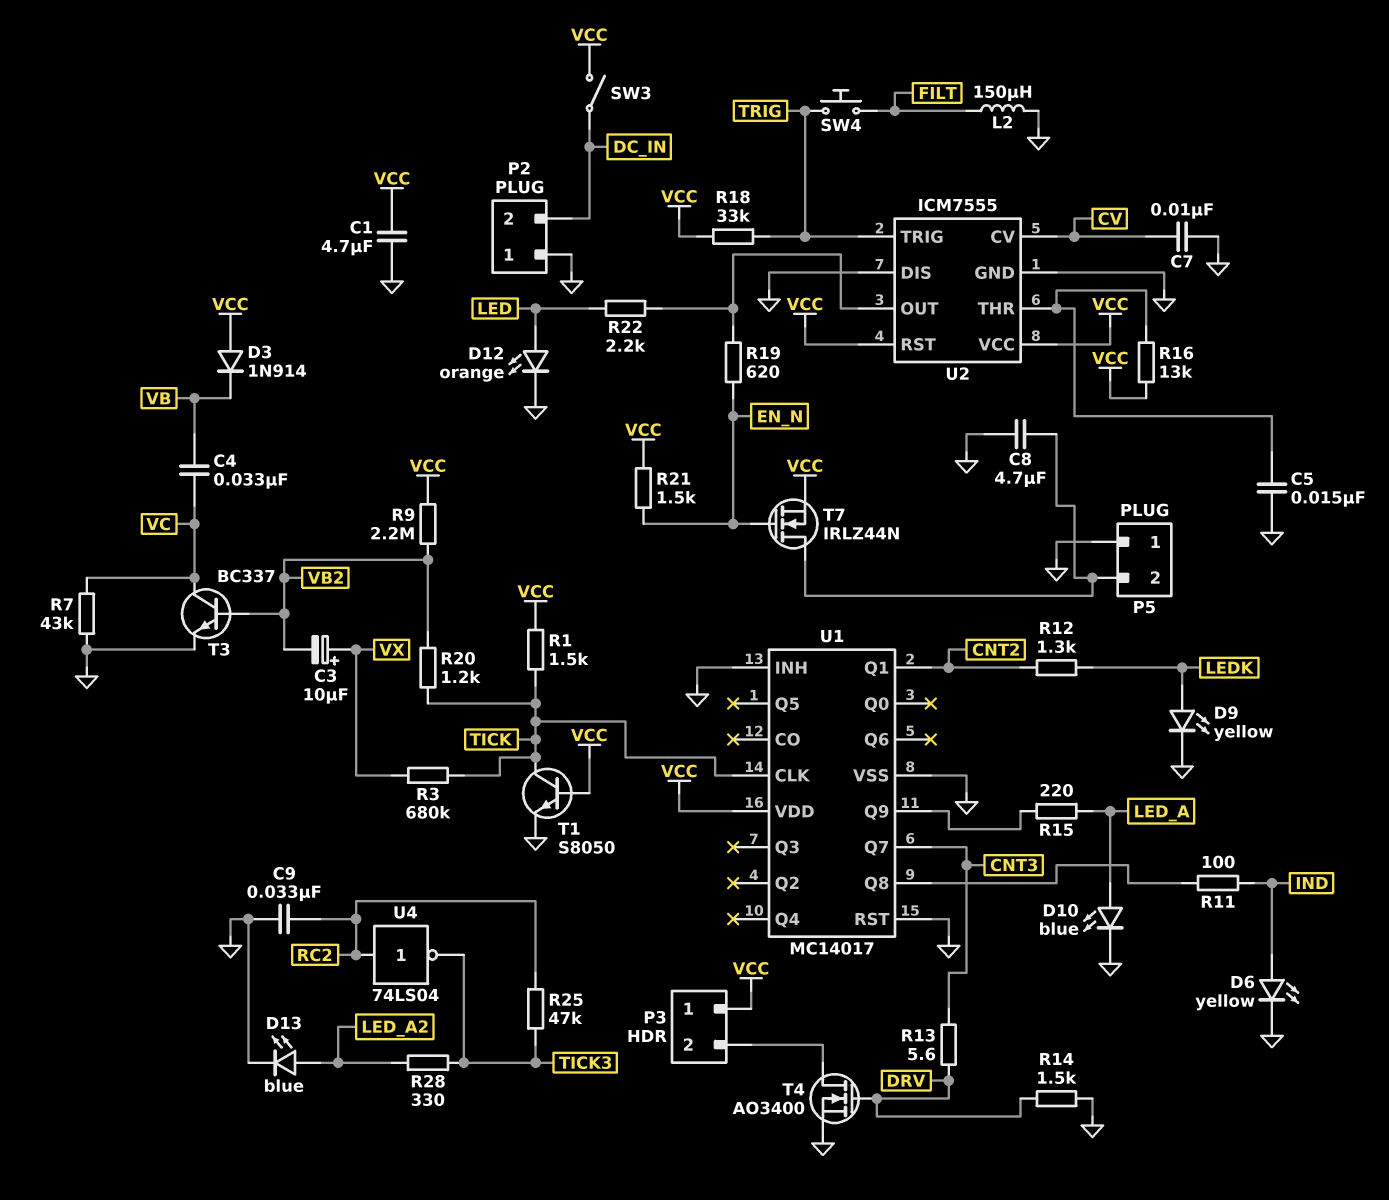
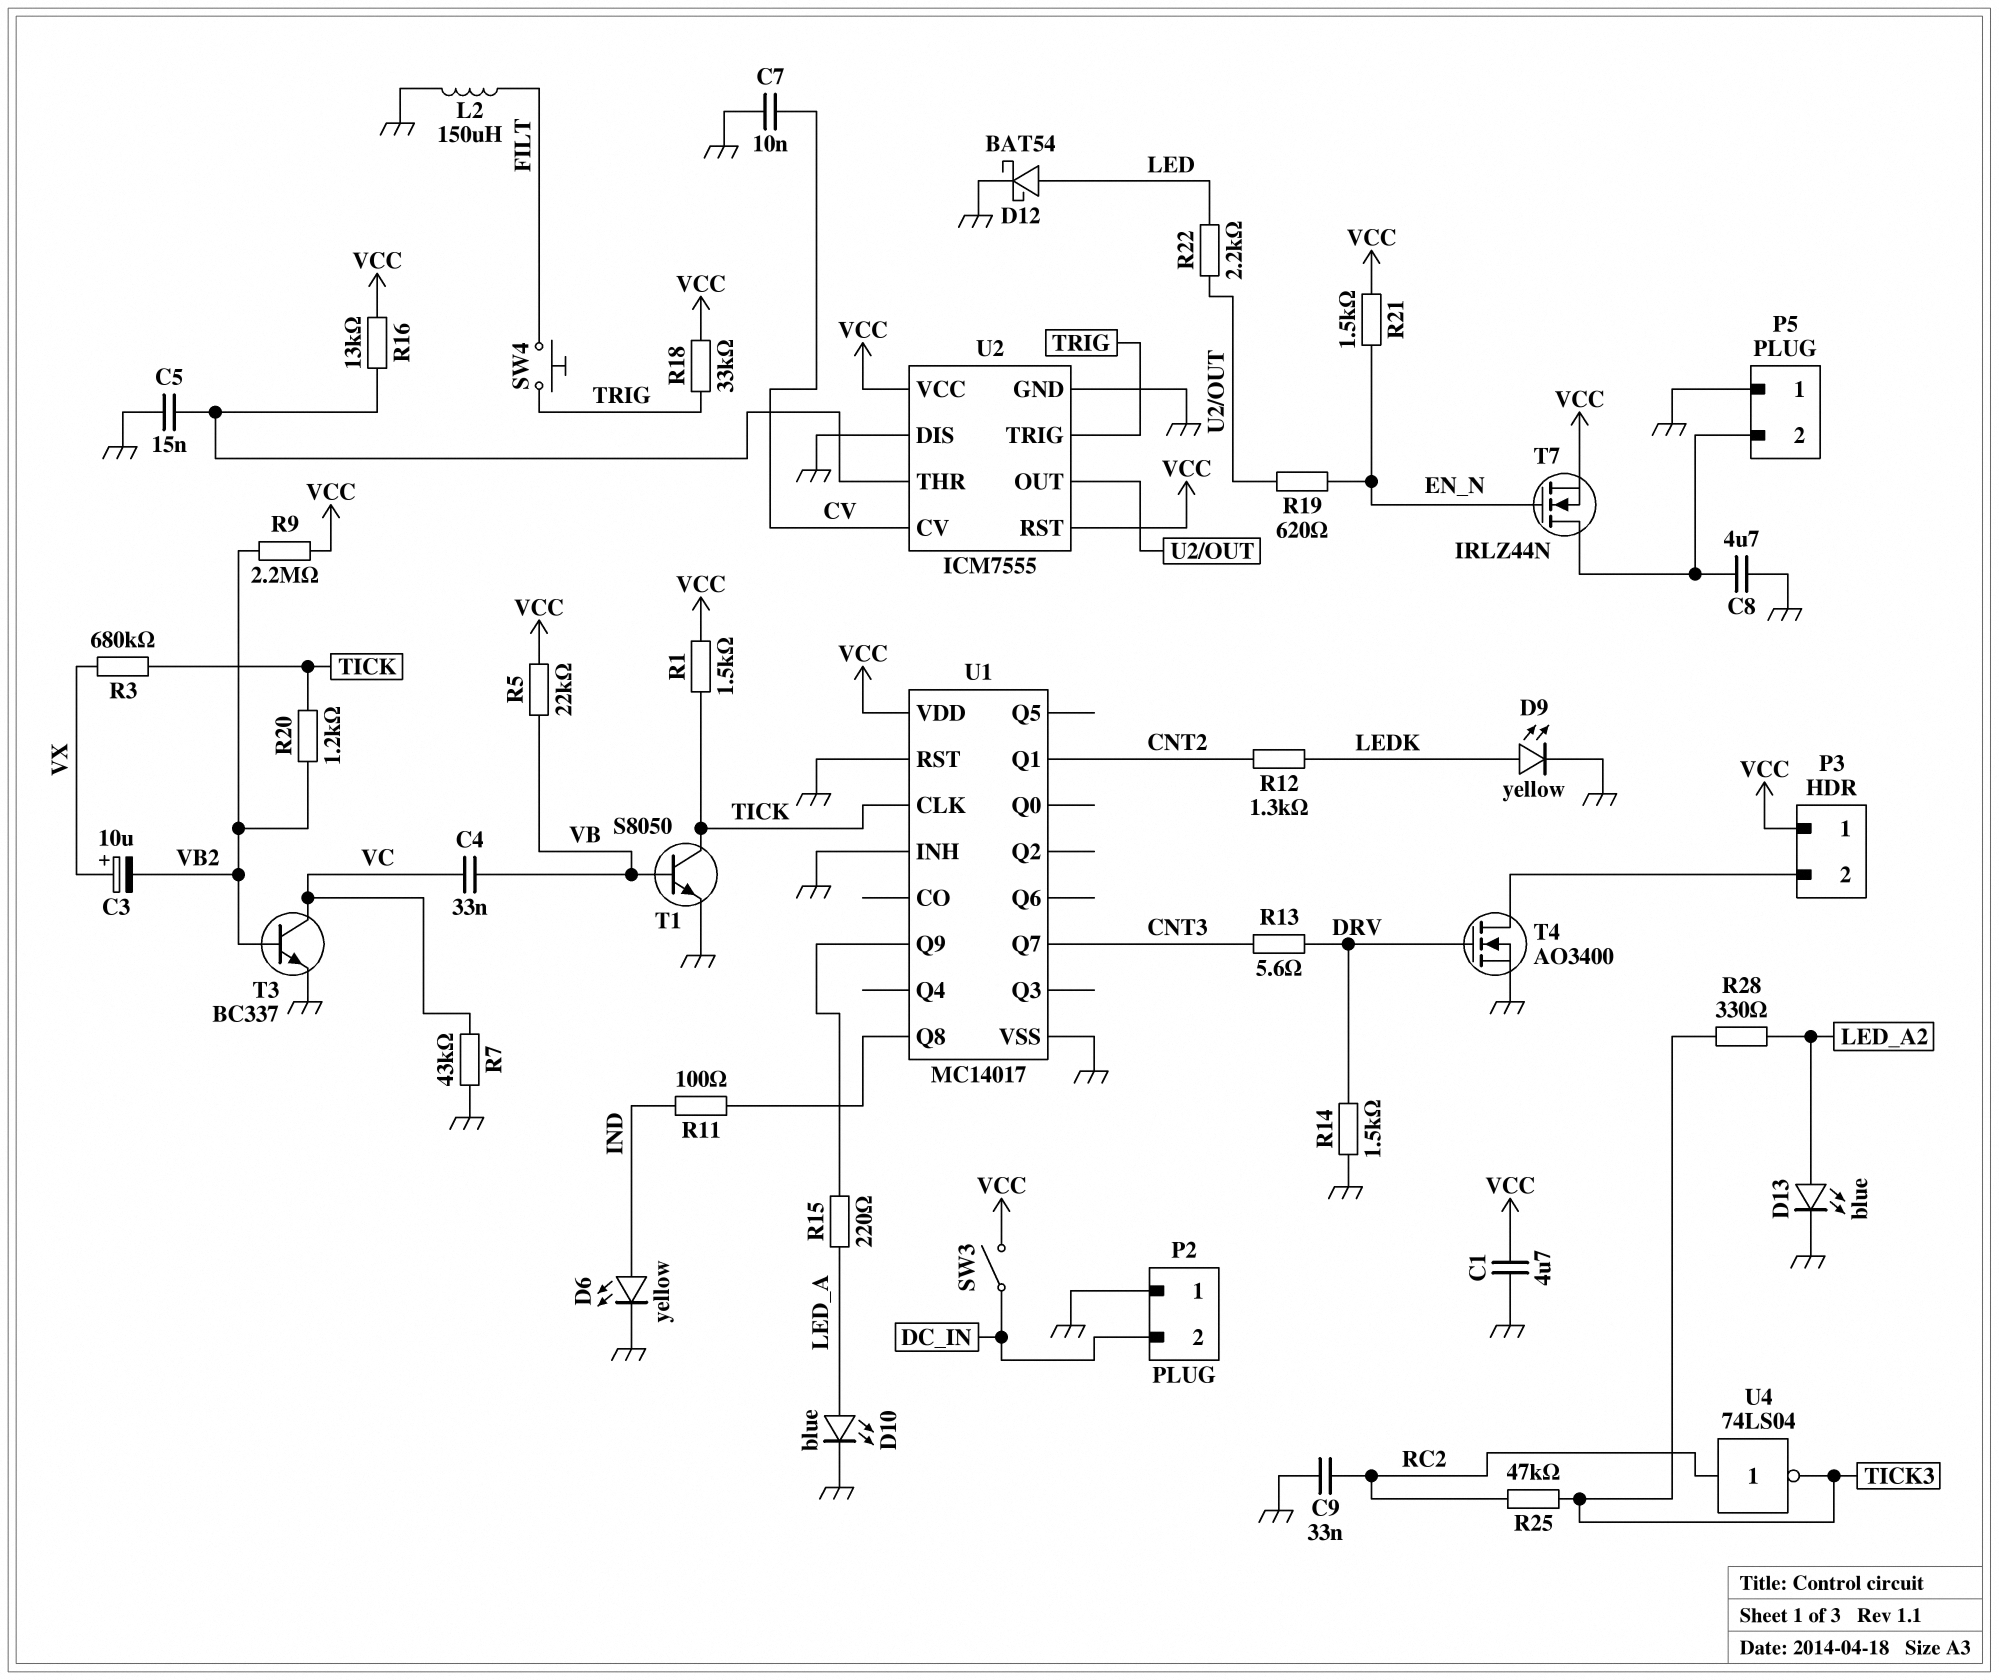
D3: diode 1N914 (A VCC, K VB) -> none
D12: LED orange (A LED, K GND) -> schottky BAT54 (A LED, K GND)
R5: none -> 22k (VB, VCC)
T1: NPN S8050 (B VCC, C TICK, E GND) -> NPN S8050 (B VB, C TICK, E GND)

